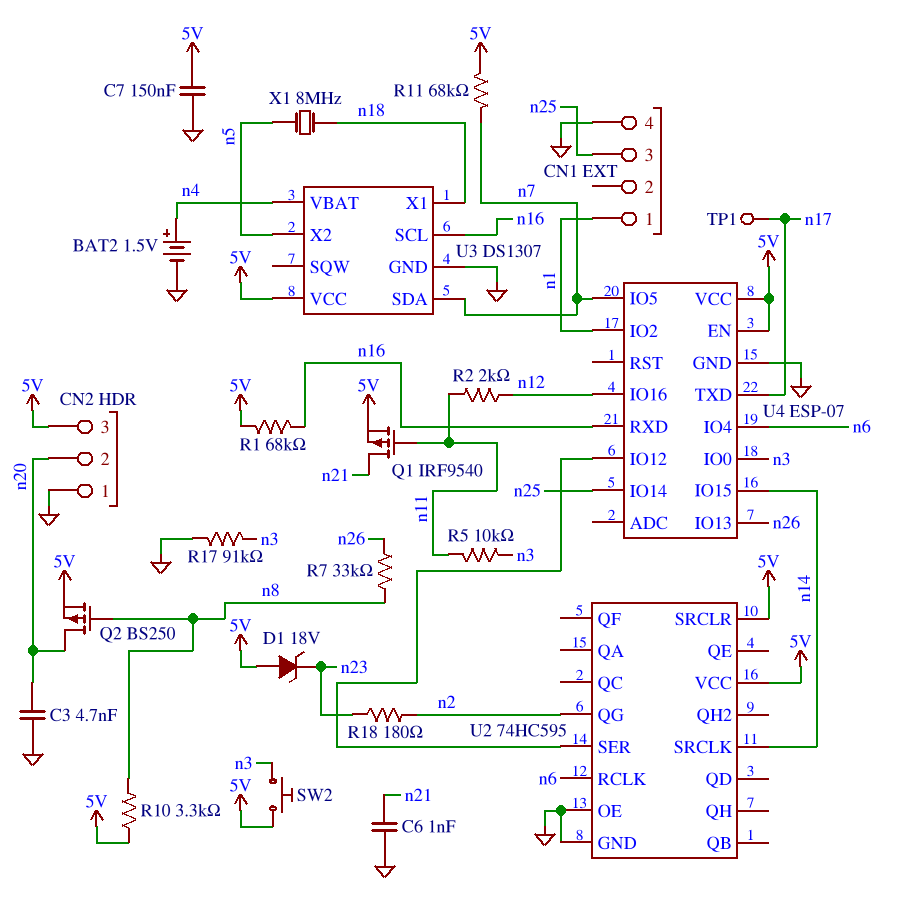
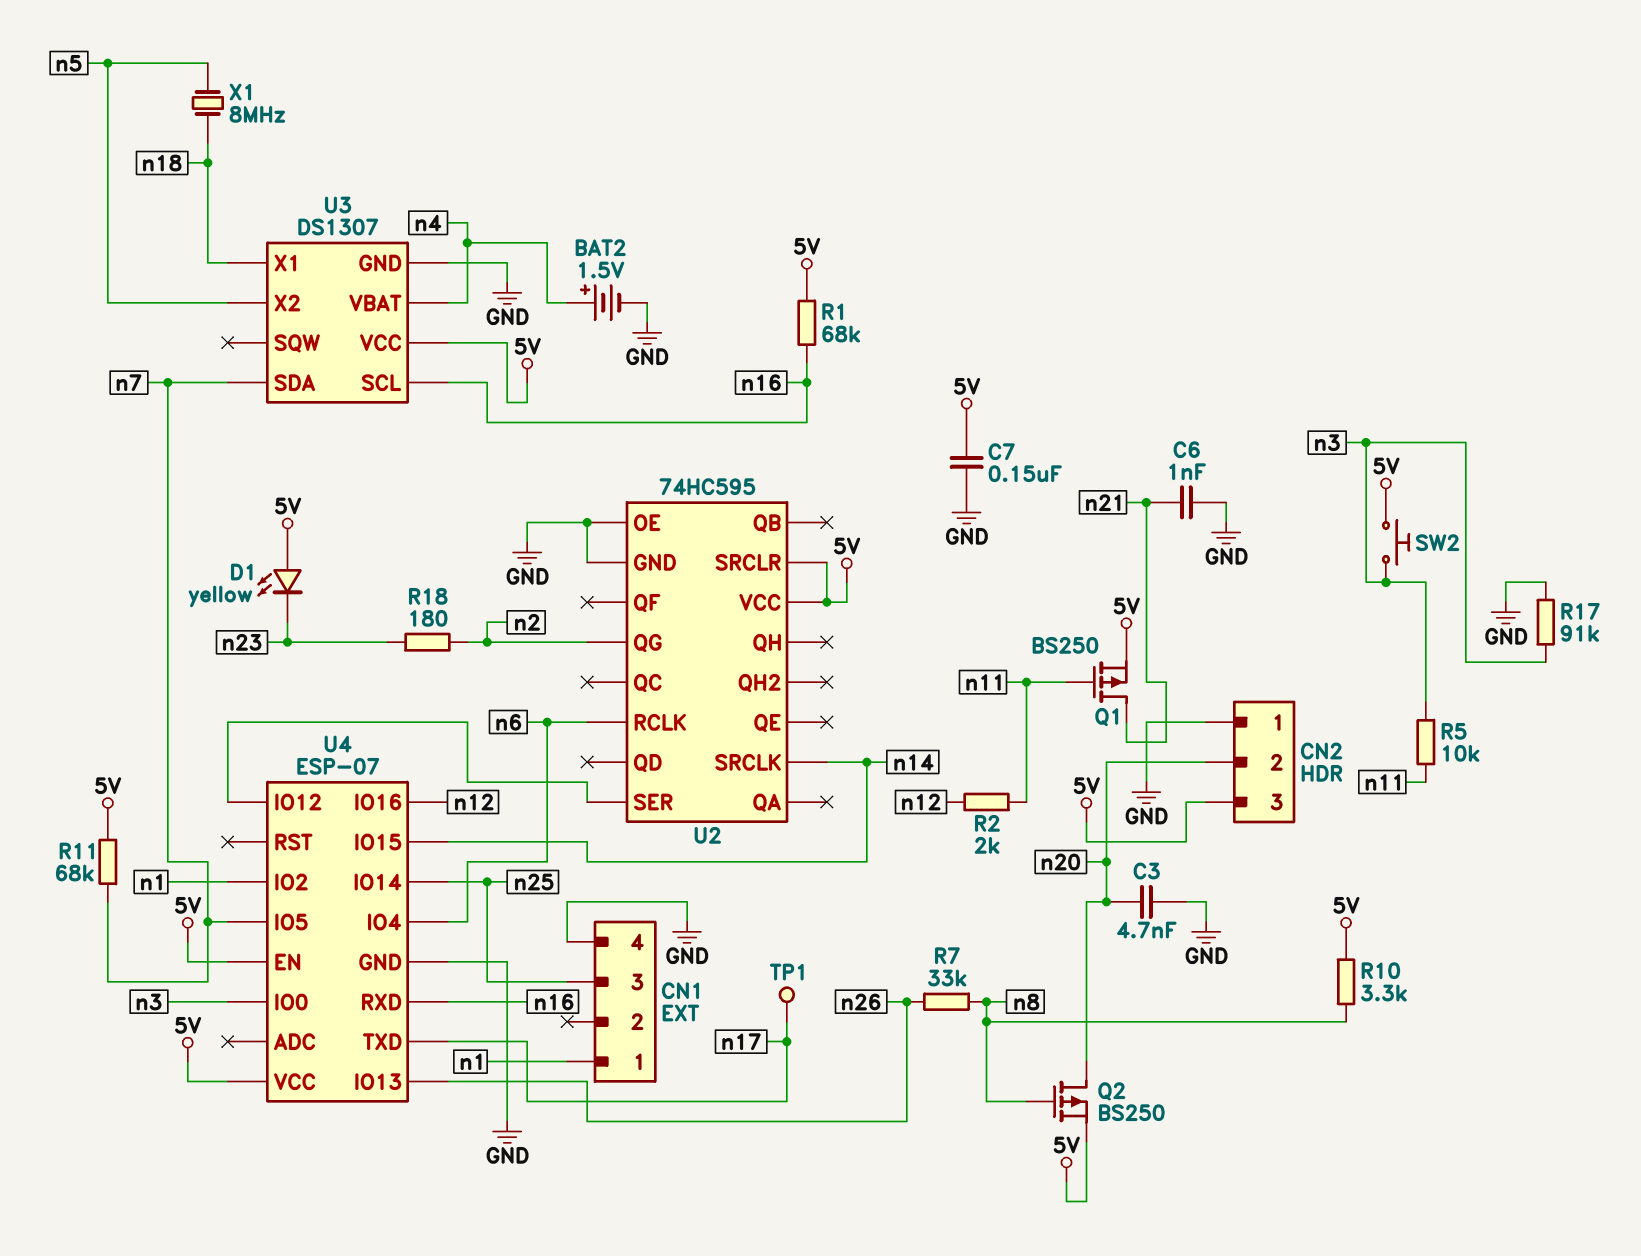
D1: zener 18V (A 5V, K n23) -> LED yellow (A 5V, K n23)
Q1: PMOS IRF9540 (G n11, D n21, S 5V) -> PMOS BS250 (G n11, D n21, S 5V)

